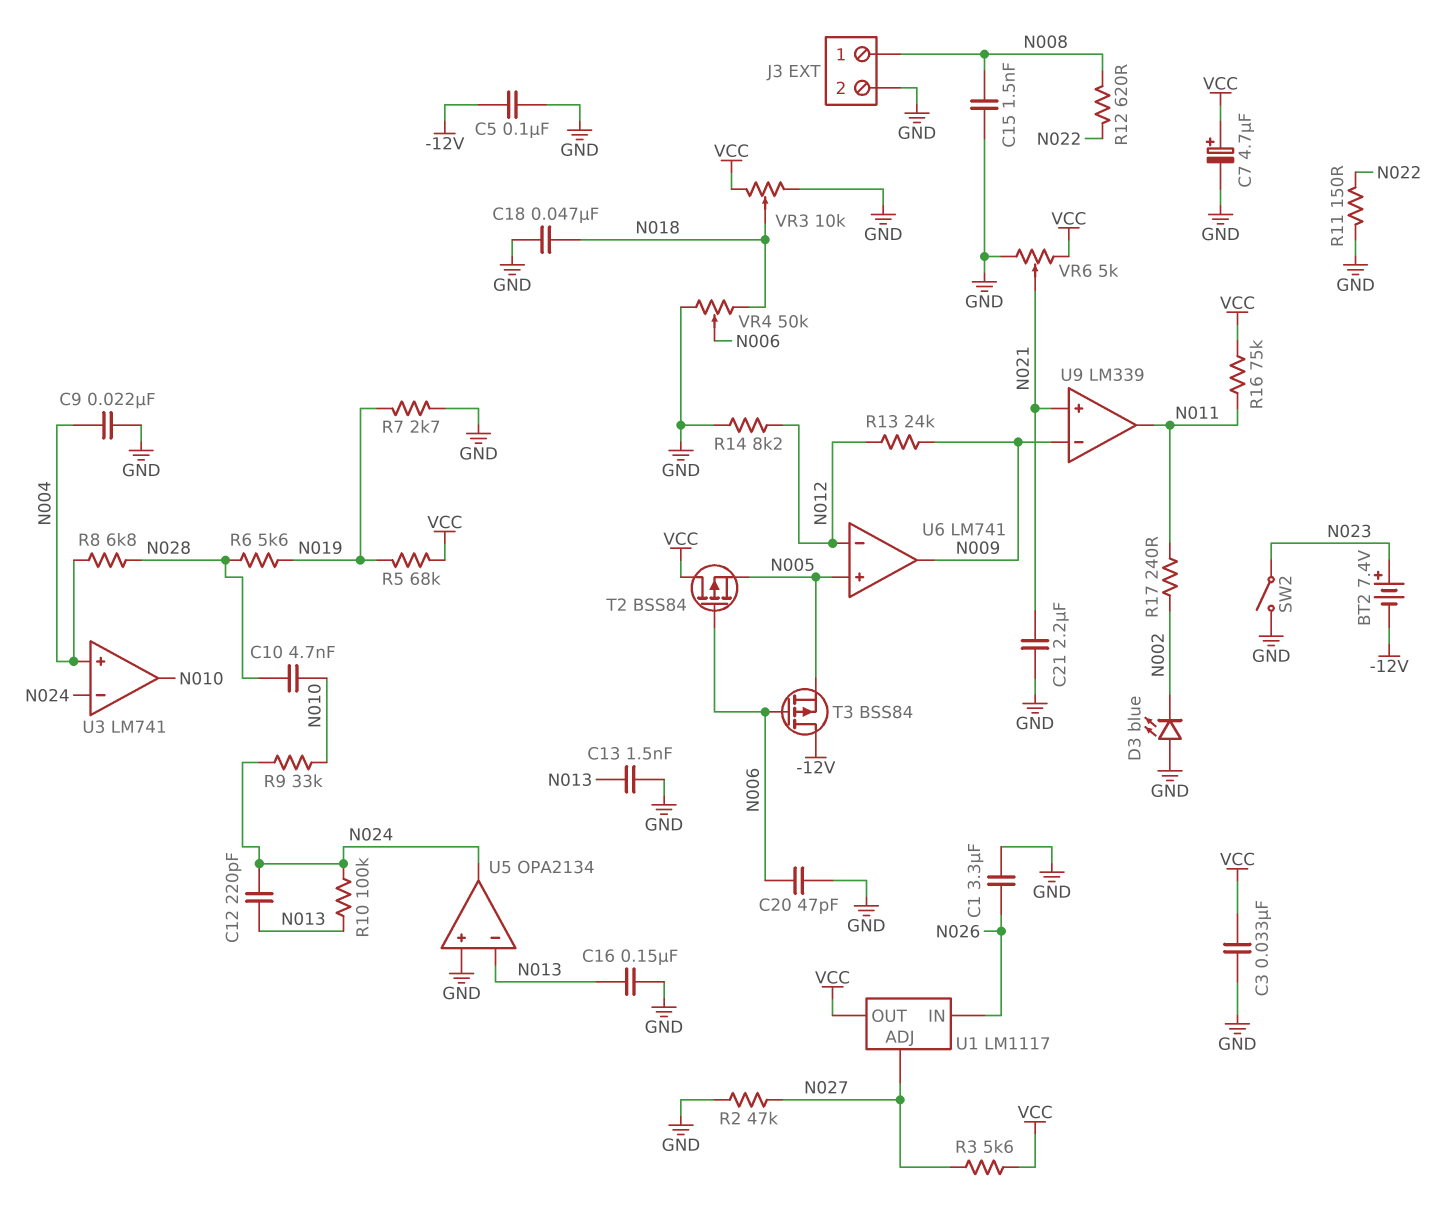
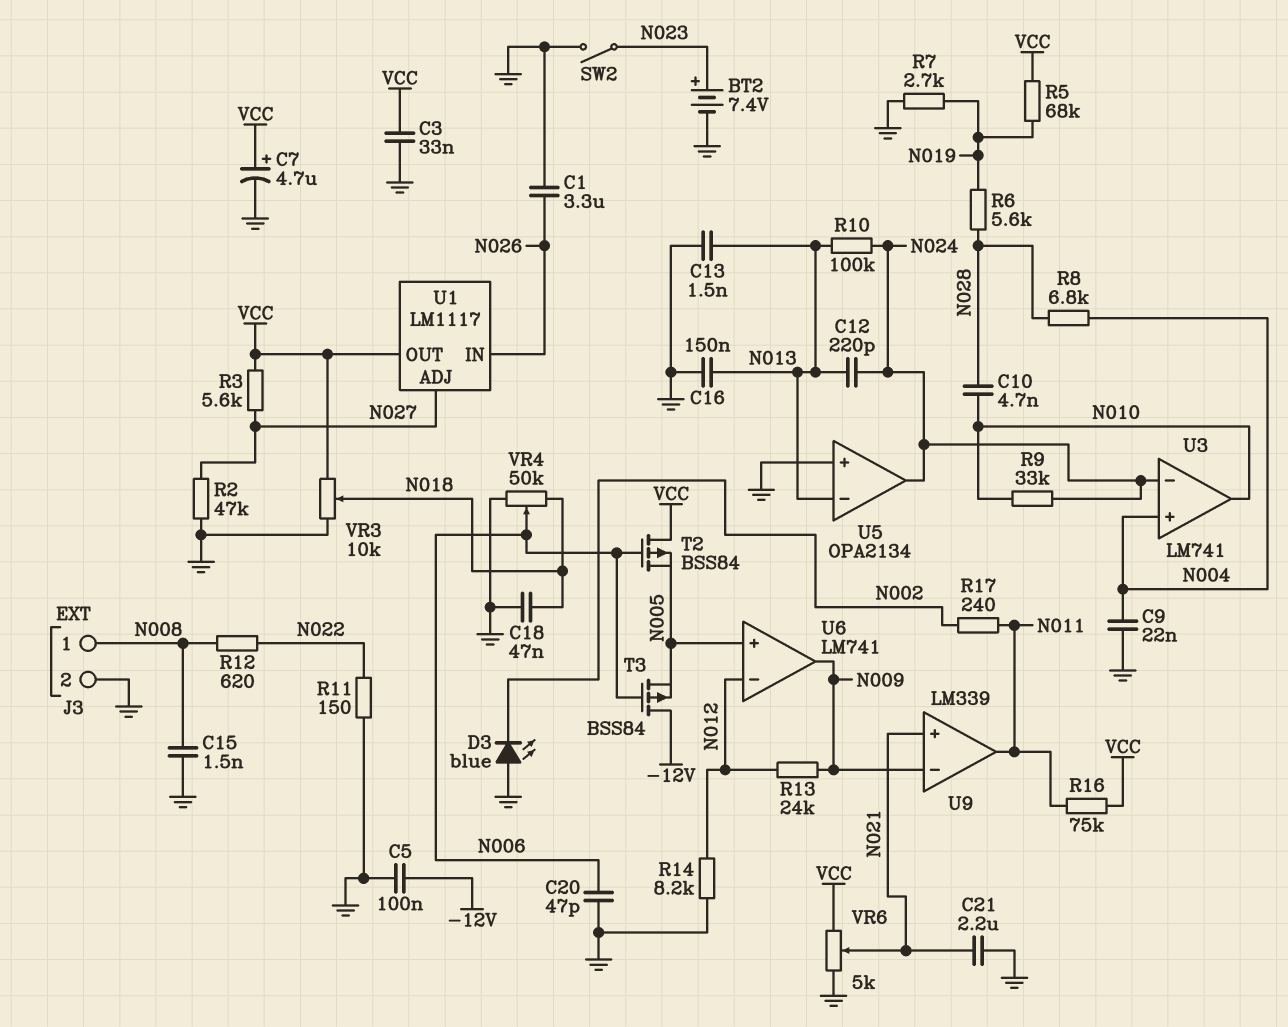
BT2: 7.4V (plus N023, minus -12V) -> 7.4V (plus N023, minus GND)

